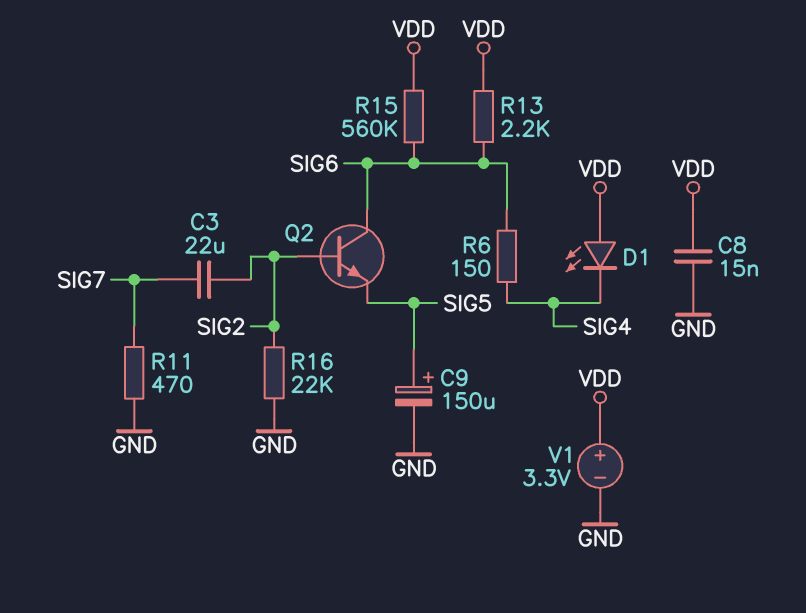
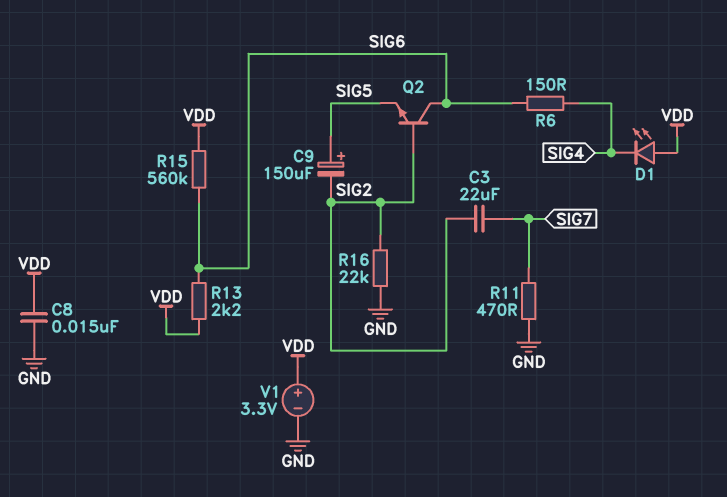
C9: 150uF (plus SIG5, minus GND) -> 150uF (plus SIG5, minus SIG2)

